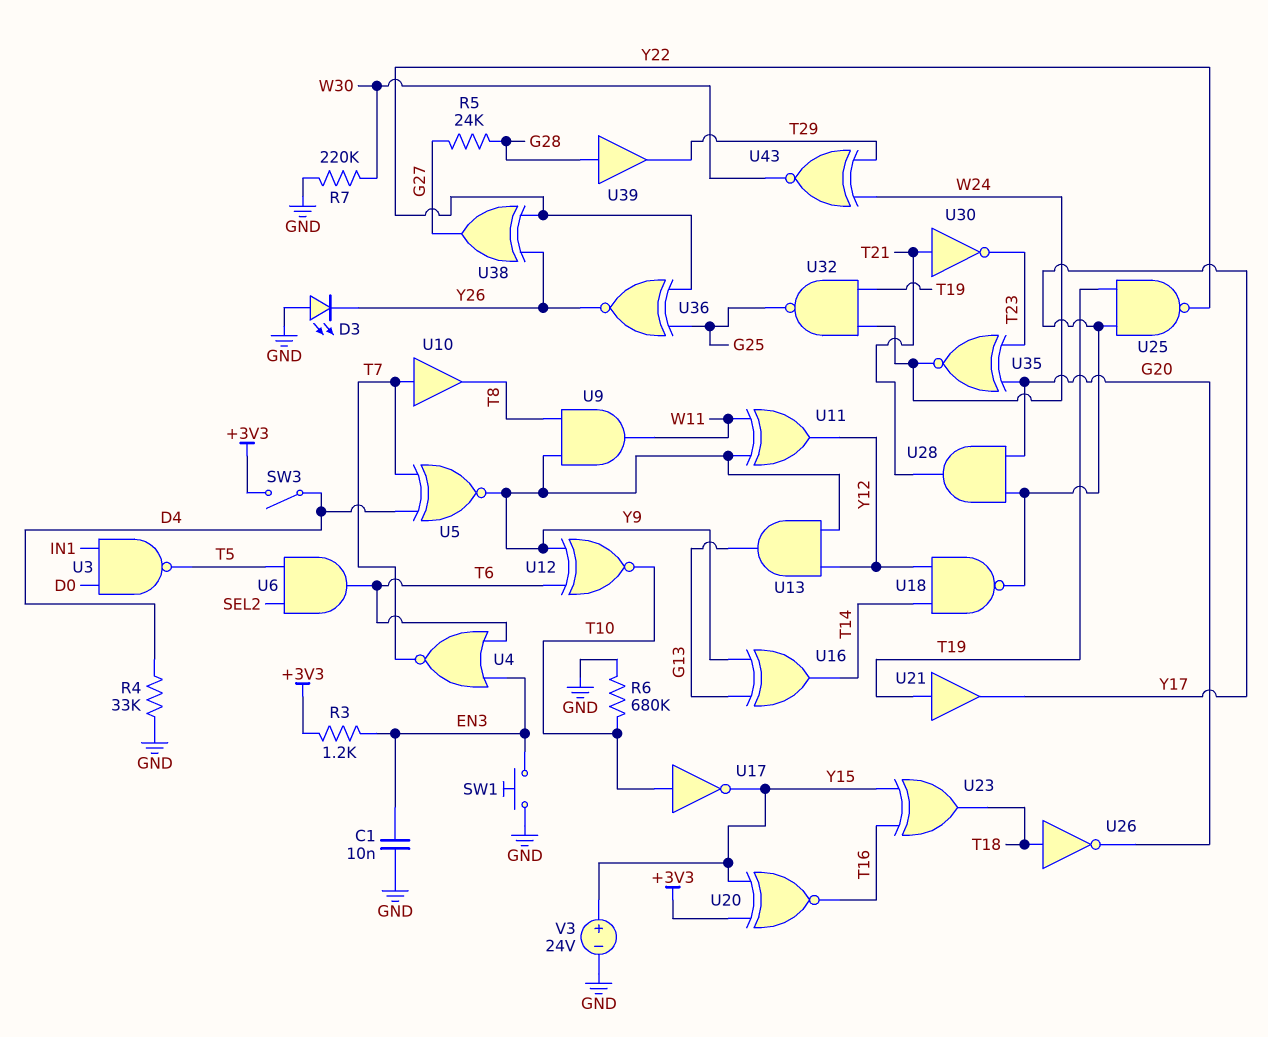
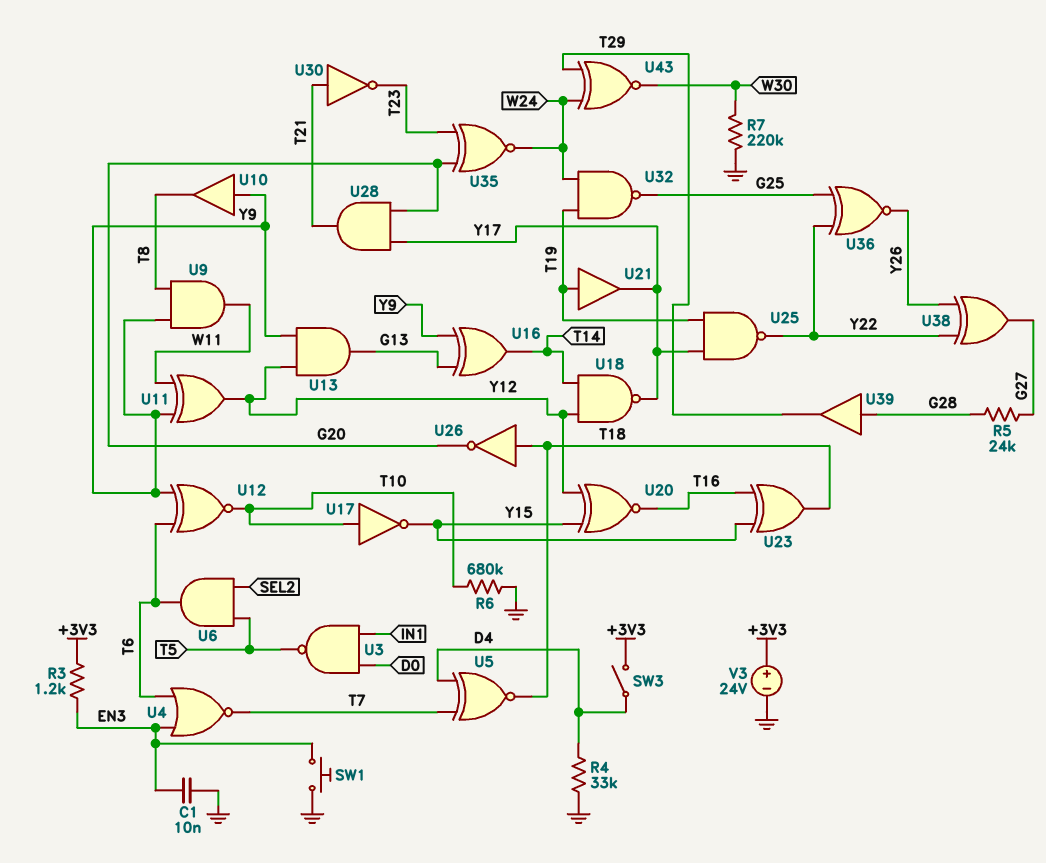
D3: LED (A GND, K Y26) -> none
U5: XNOR (in D4, in T7, out Y9) -> XNOR (in D4, in T7, out T18)
U10: buffer (in T7, out T8) -> buffer (in Y9, out T8)
U20: XNOR (in +3V3, in Y15, out T16) -> XNOR (in Y12, in Y15, out T16)
V3: 24V (plus Y15, minus GND) -> 24V (plus +3V3, minus GND)

